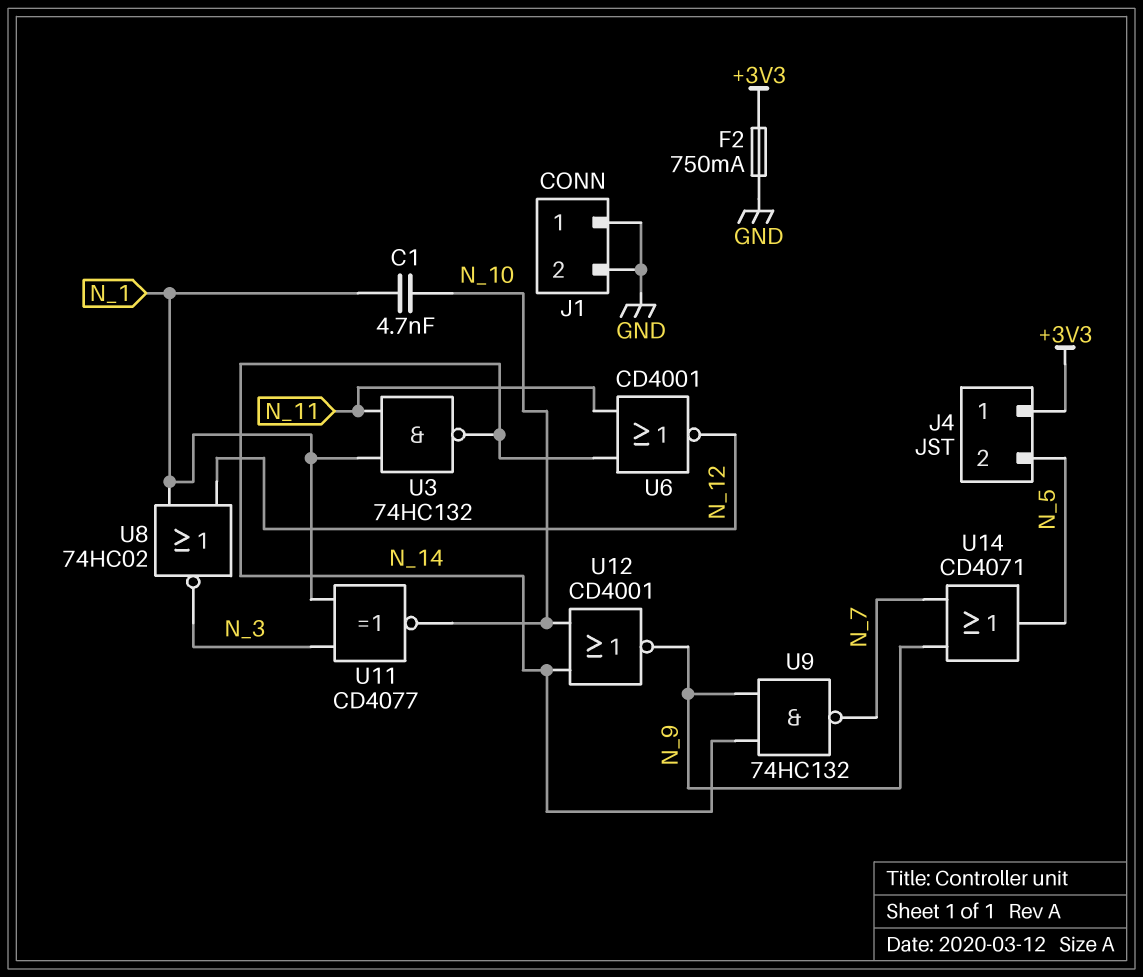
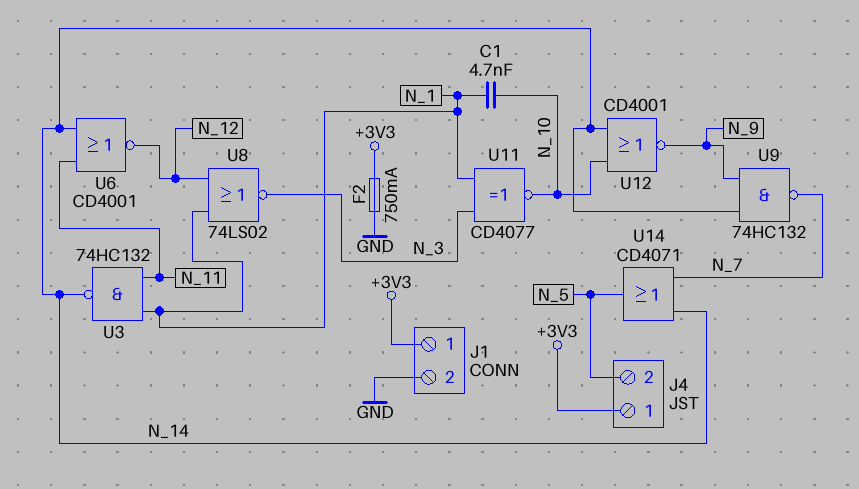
J1 pin 1: GND -> +3V3
U8: NOR 74HC02 (in N_1, in N_12, out N_3) -> NOR 74LS02 (in N_1, in N_12, out N_3)
U14: OR CD4071 (in N_7, in N_9, out N_5) -> OR CD4071 (in N_7, in N_14, out N_5)

